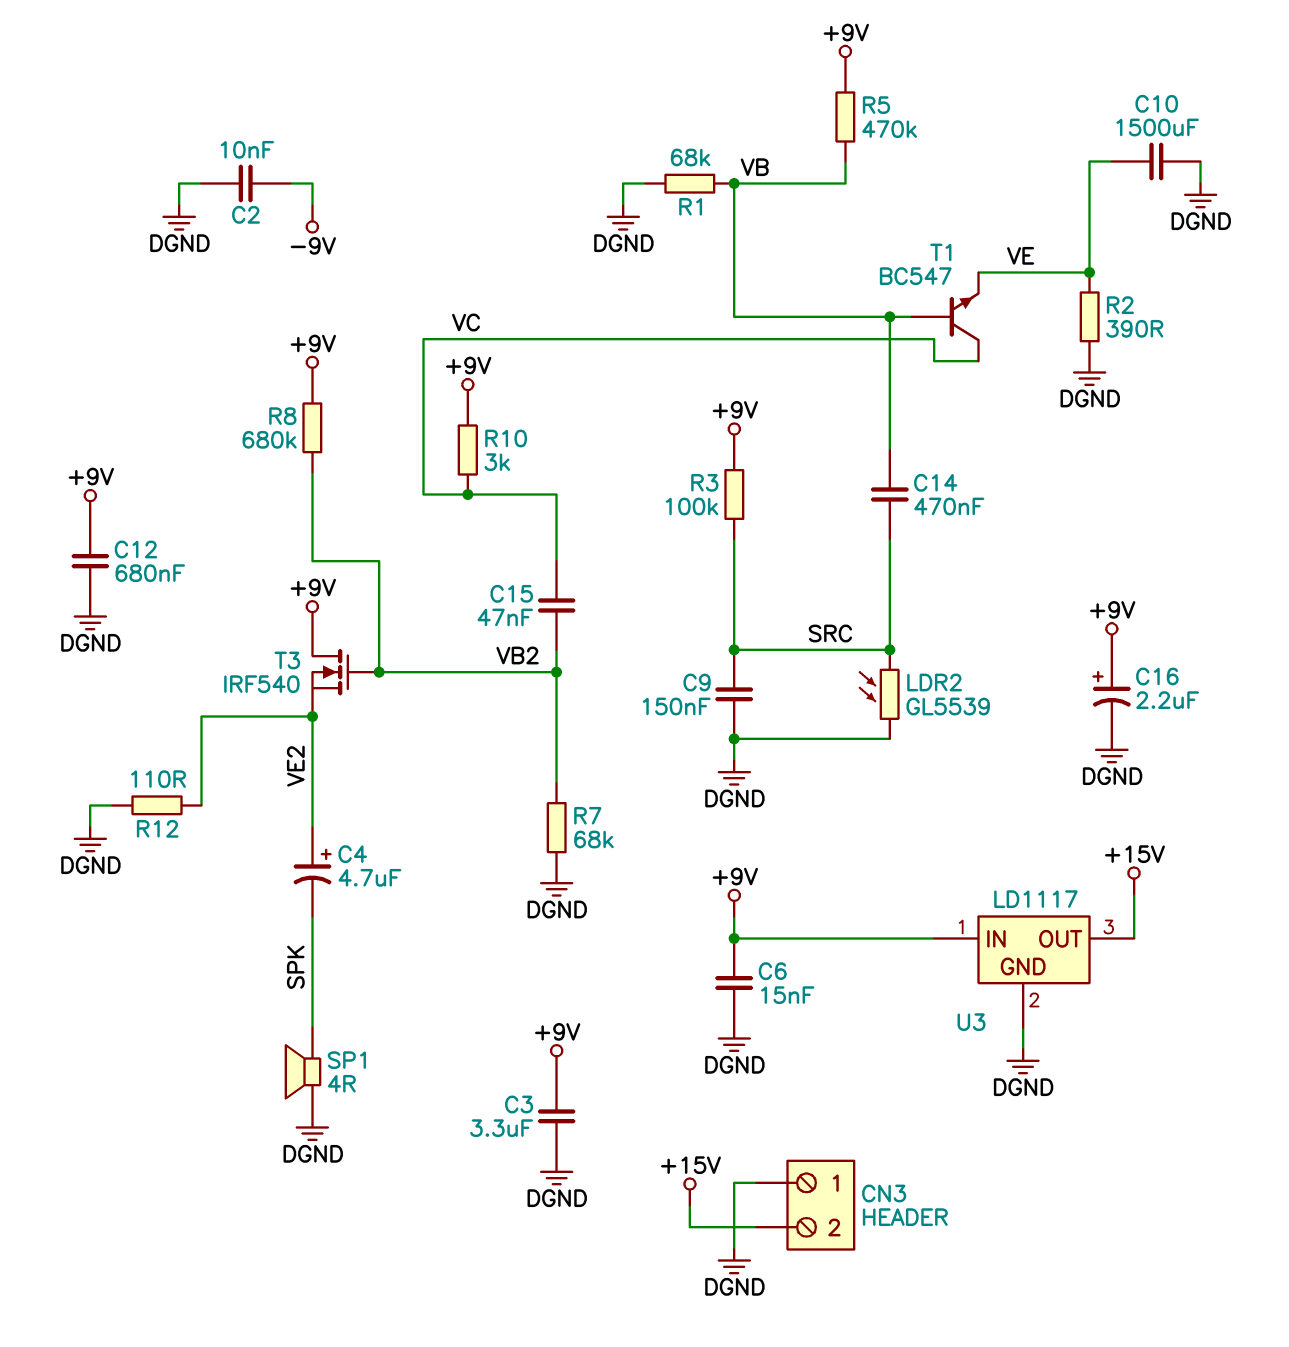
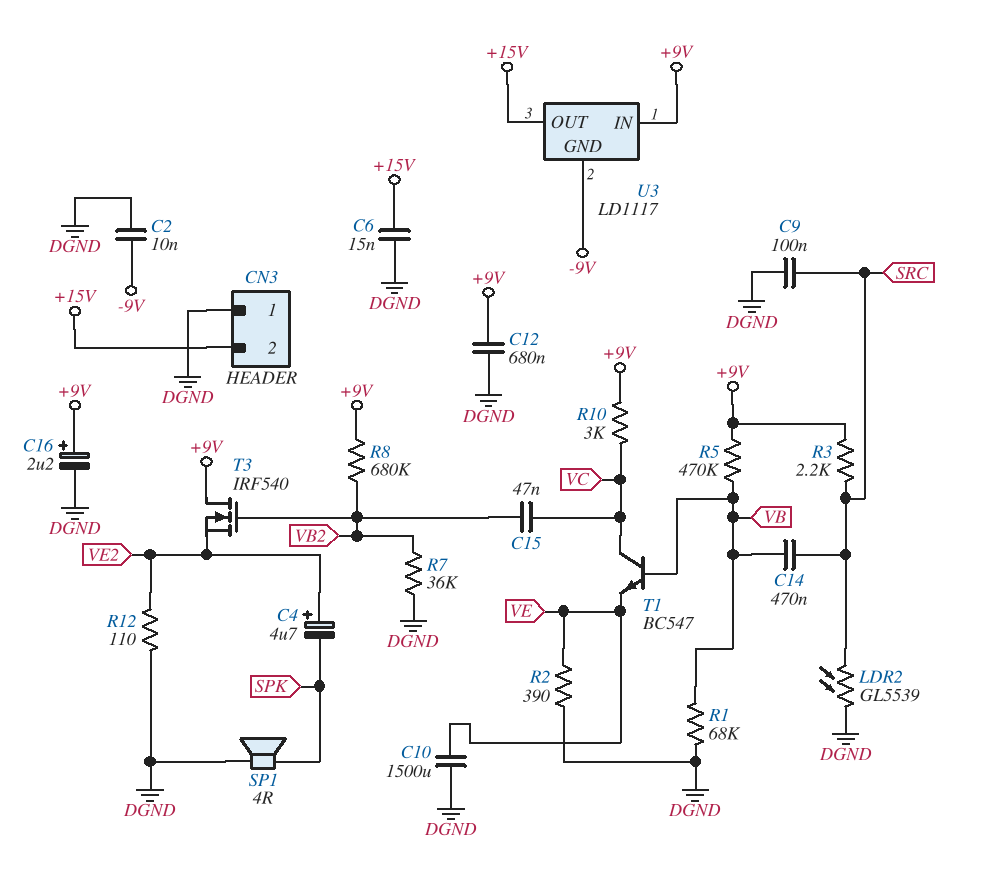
C3: 3.3uF (+9V, DGND) -> none
C6: 15nF (+9V, DGND) -> 15nF (+15V, DGND)
C9: 150nF (DGND, SRC) -> 100nF (DGND, SRC)
R3: 100k (+9V, SRC) -> 2.2k (+9V, SRC)
R7: 68k (DGND, VB2) -> 36k (DGND, VB2)
U3 pin GND: DGND -> -9V

